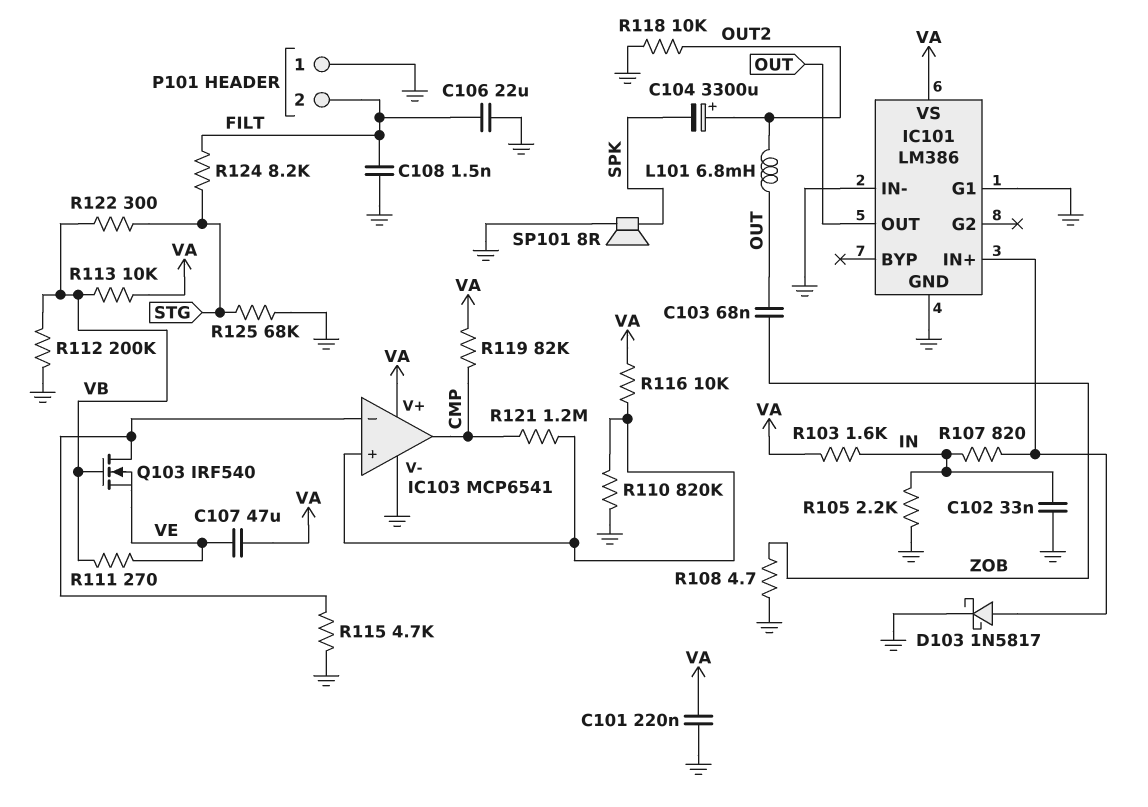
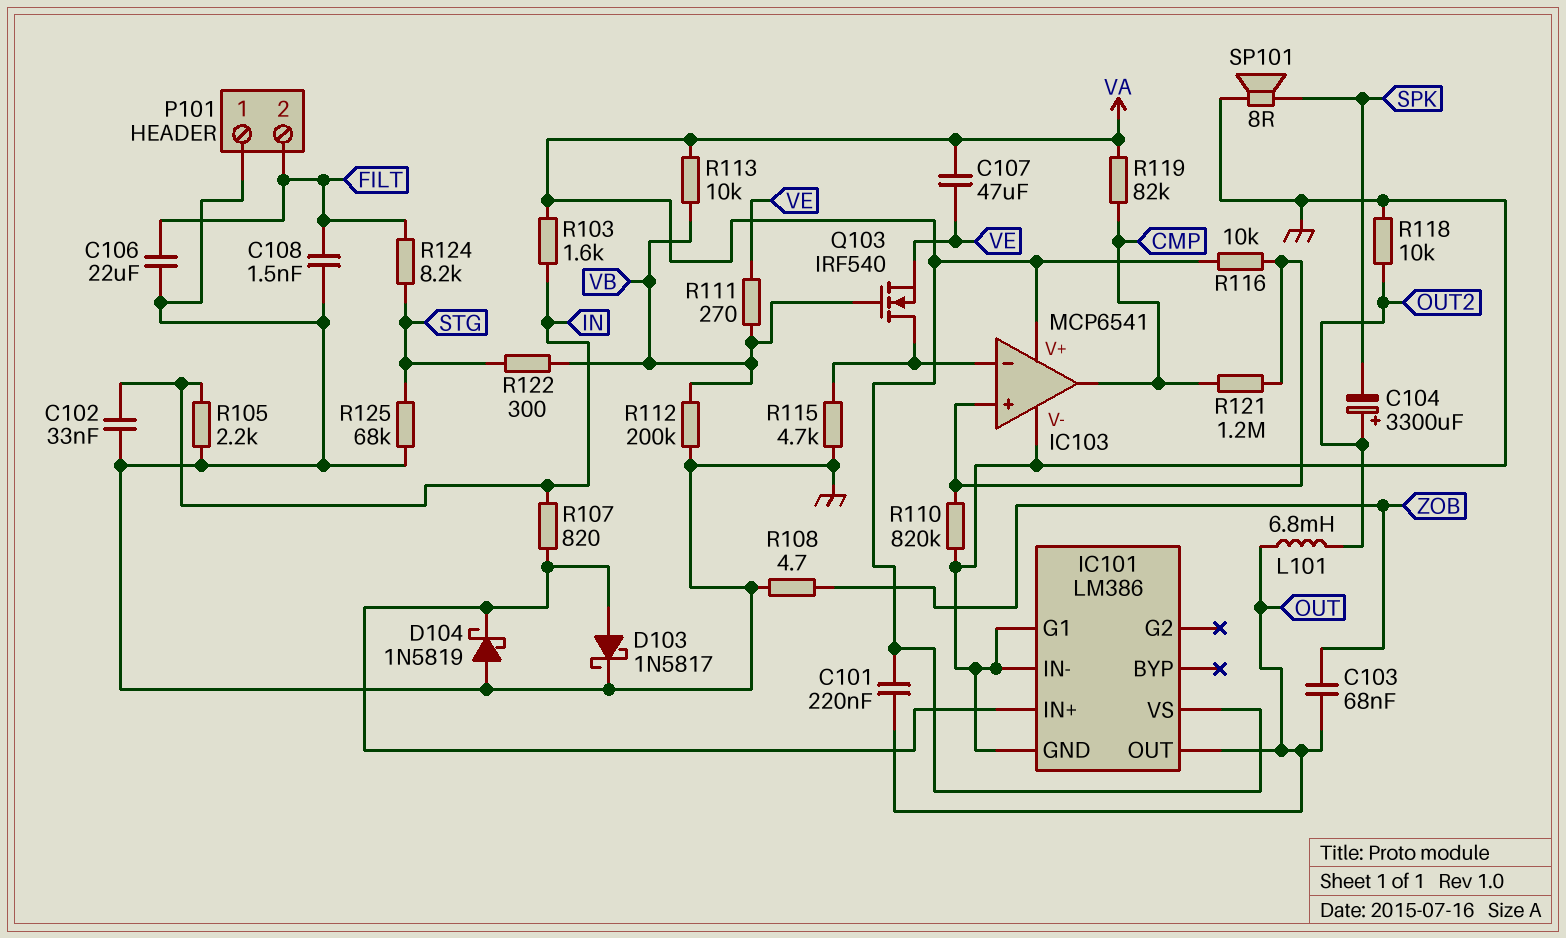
C101: 220nF (GND, VA) -> 220nF (OUT, VA)
D104: none -> schottky 1N5819 (A GND, K IC101/IN+)

